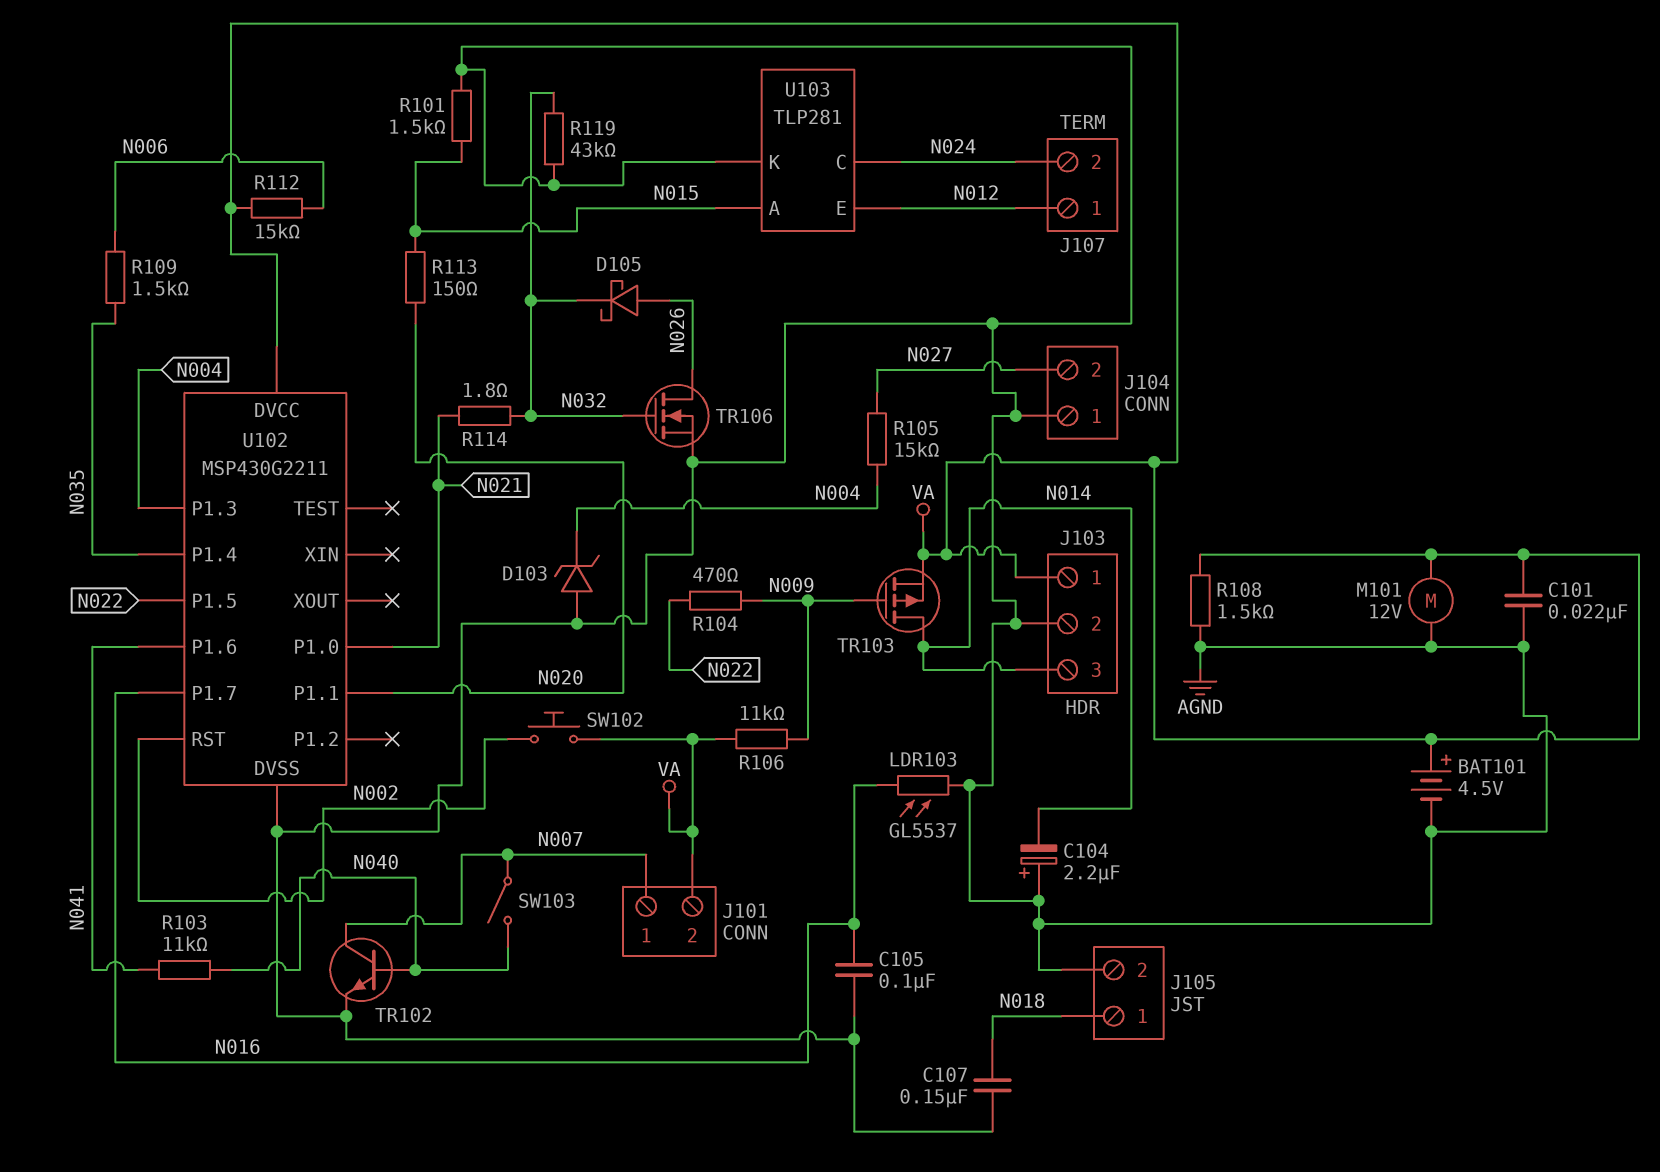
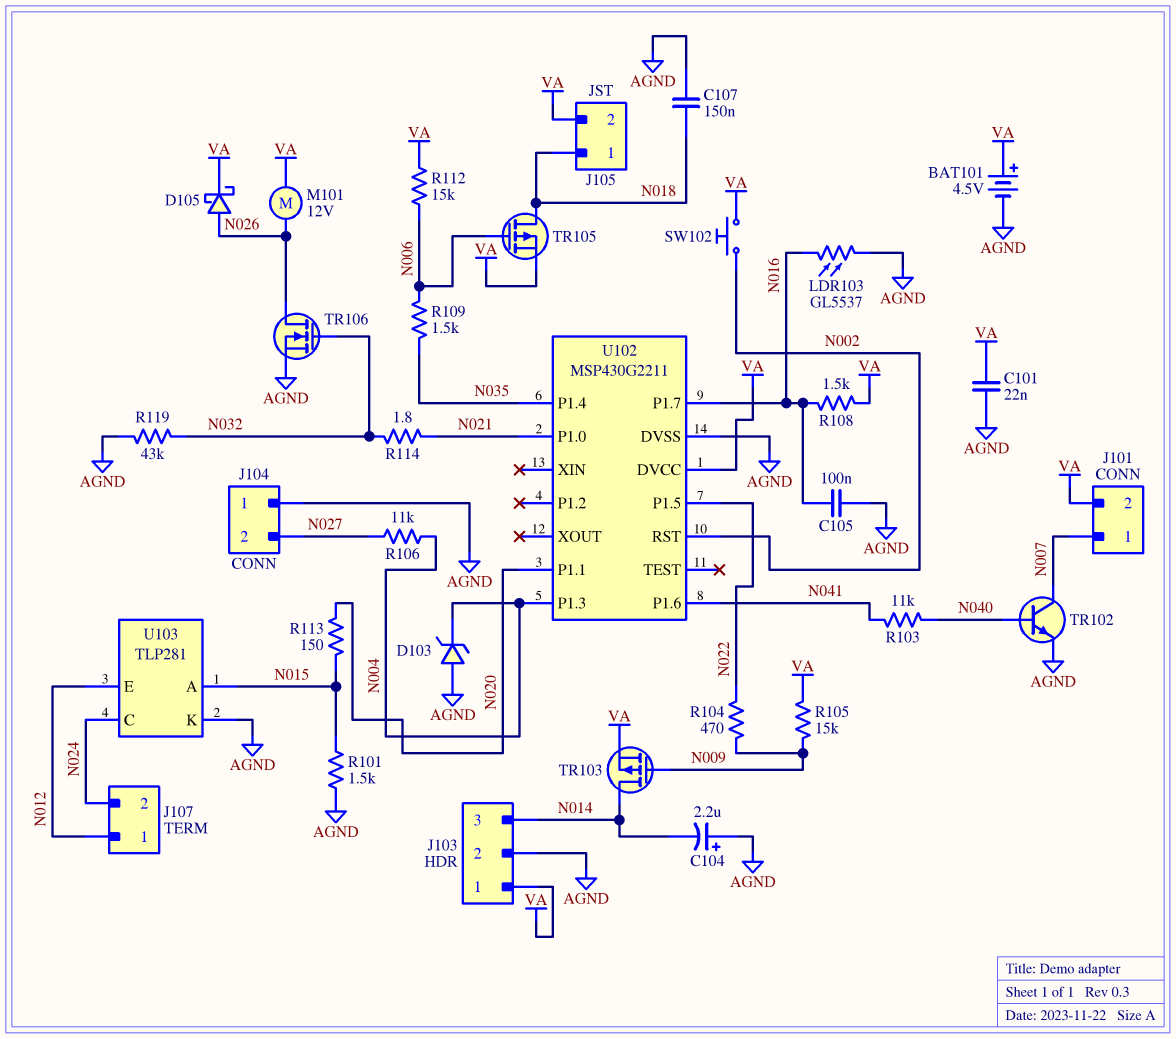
D105: schottky (A N026, K N032) -> schottky (A N026, K VA)
J105 pin 2: AGND -> VA
M101: motor 12V (AGND, VA) -> motor 12V (N026, VA)
R105: 15k (N004, N027) -> 15k (N009, VA)
R106: 11k (N009, VA) -> 11k (N004, N027)
R108: 1.5k (AGND, VA) -> 1.5k (N016, VA)
SW103: switch (N007, N040) -> none
TR105: none -> PMOS (G N006, D N018, S VA)

